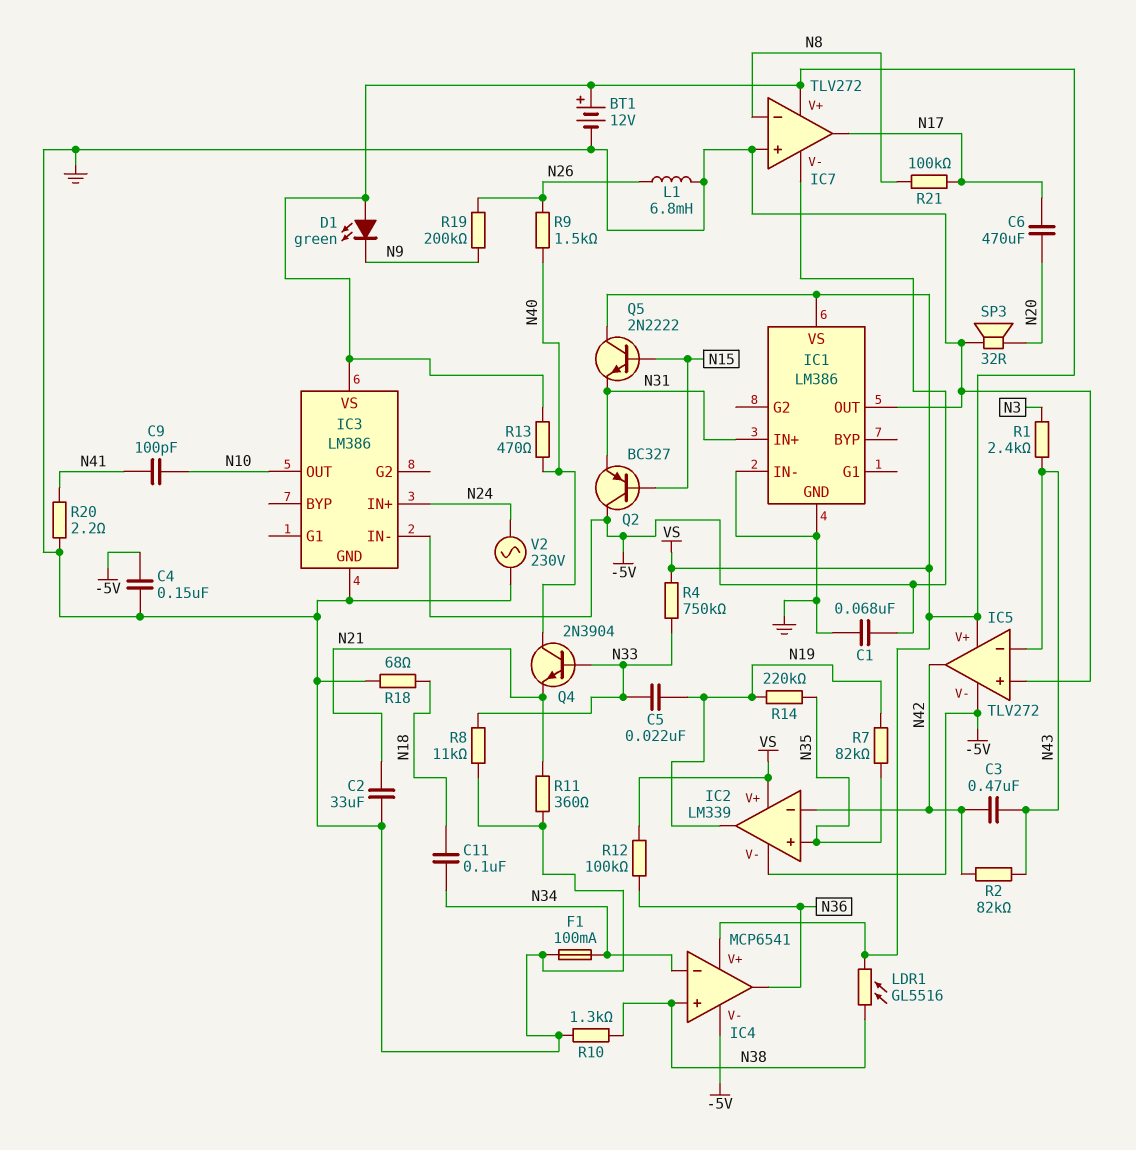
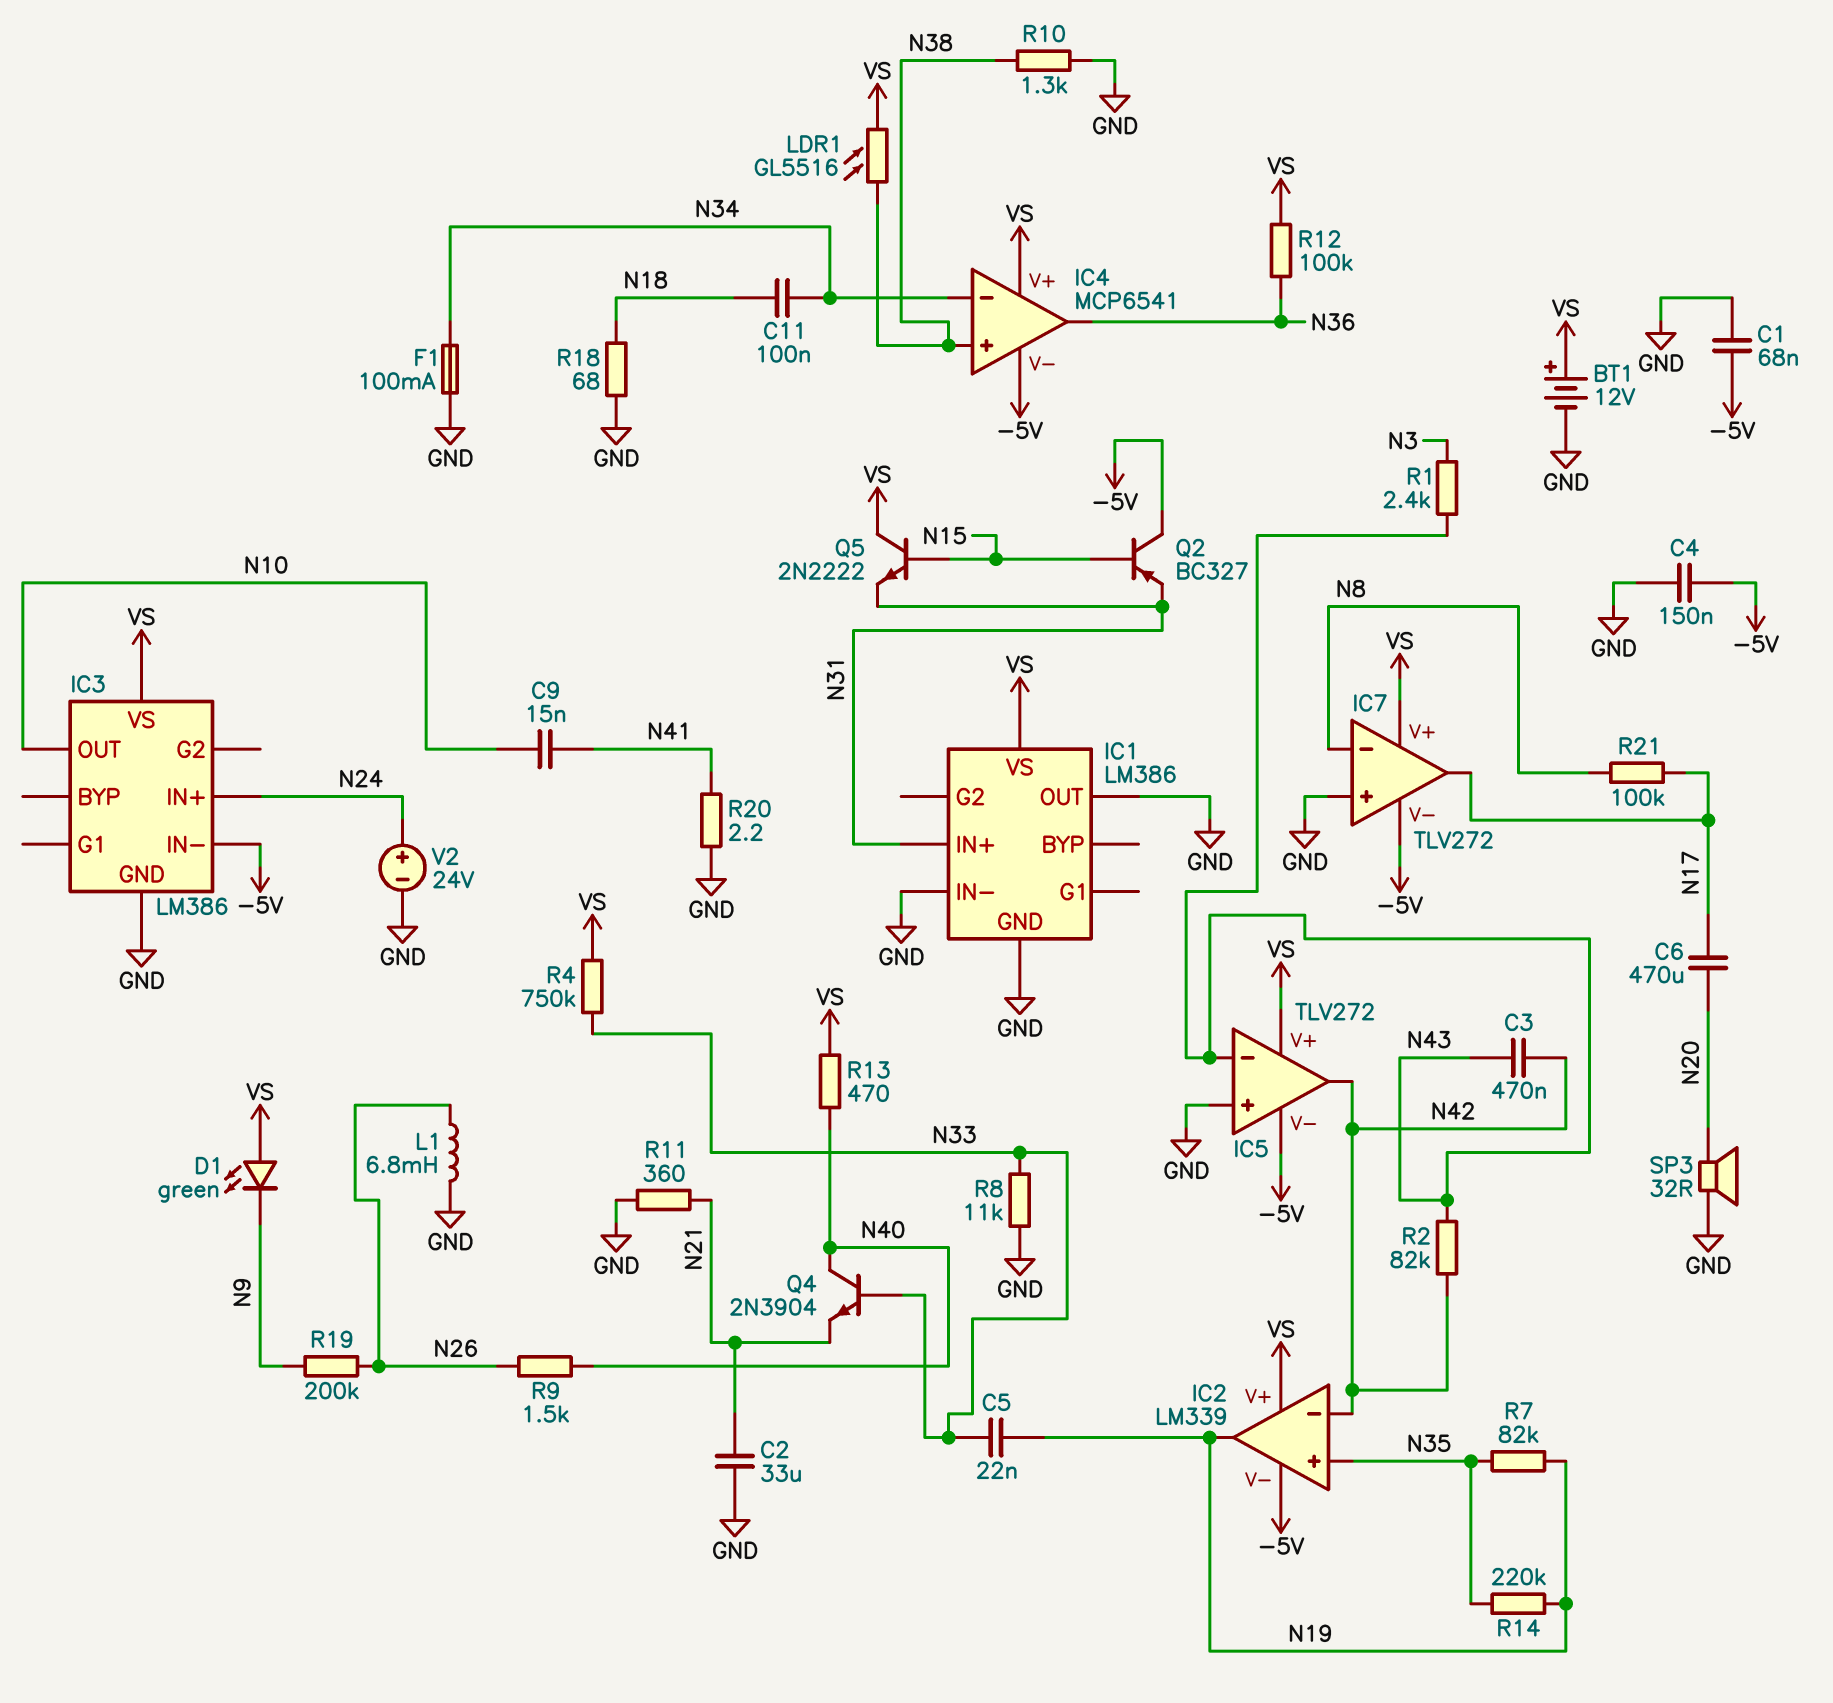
C9: 100pF (N10, N41) -> 15nF (N10, N41)
V2: AC 230V (GND, N24) -> 24V (plus N24, minus GND)

